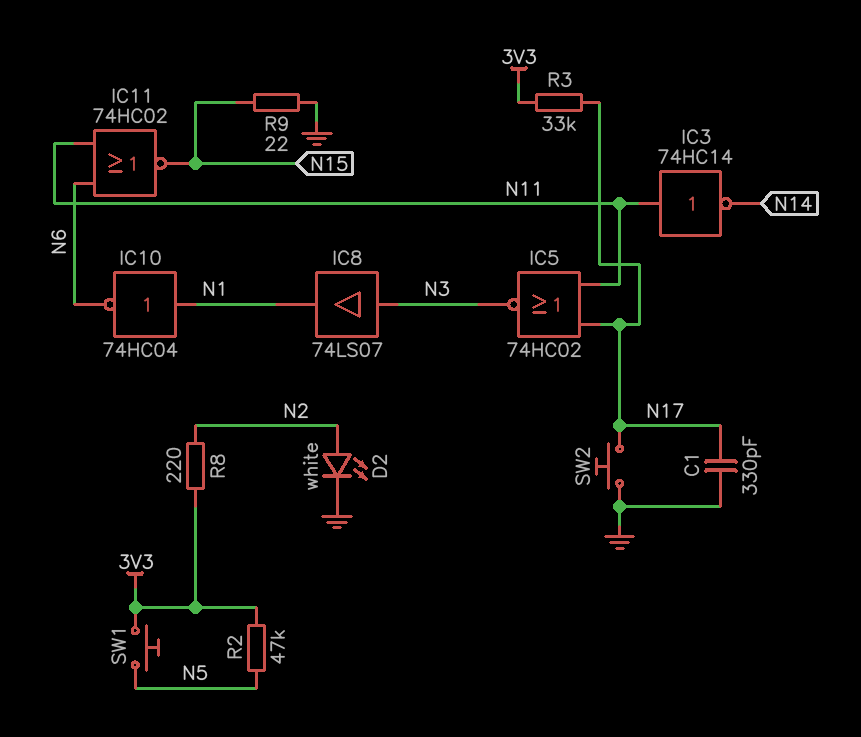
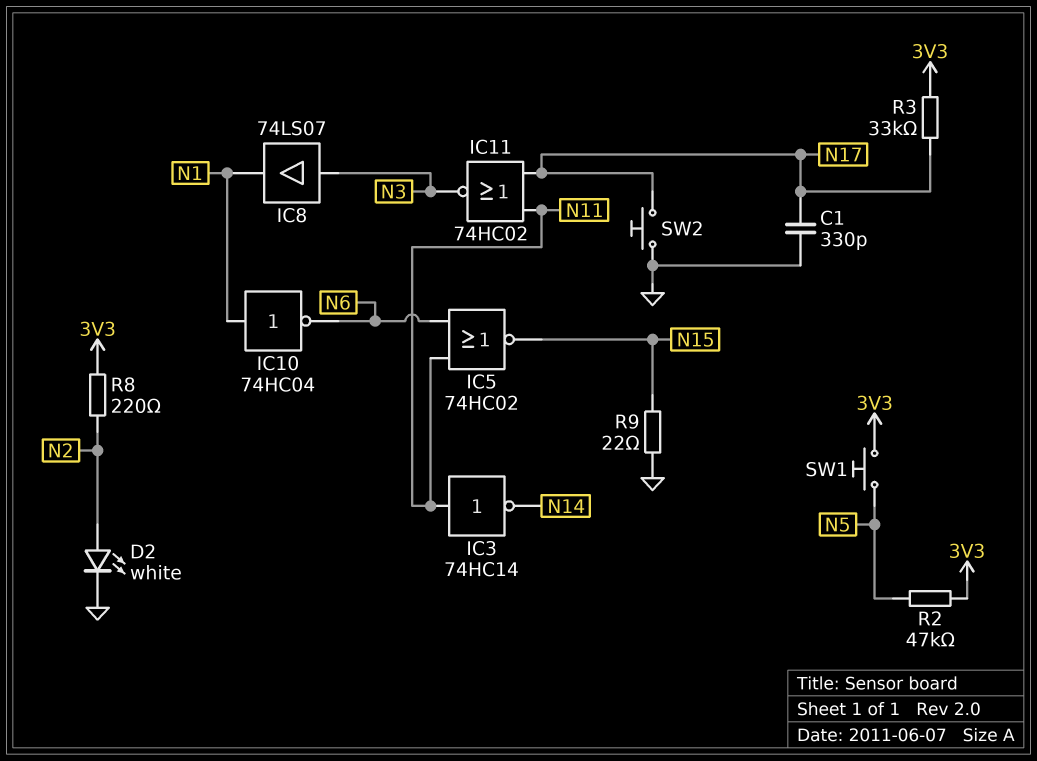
IC5: NOR 74HC02 (in N11, in N17, out N3) -> NOR 74HC02 (in N6, in N11, out N15)
IC11: NOR 74HC02 (in N6, in N11, out N15) -> NOR 74HC02 (in N11, in N17, out N3)

